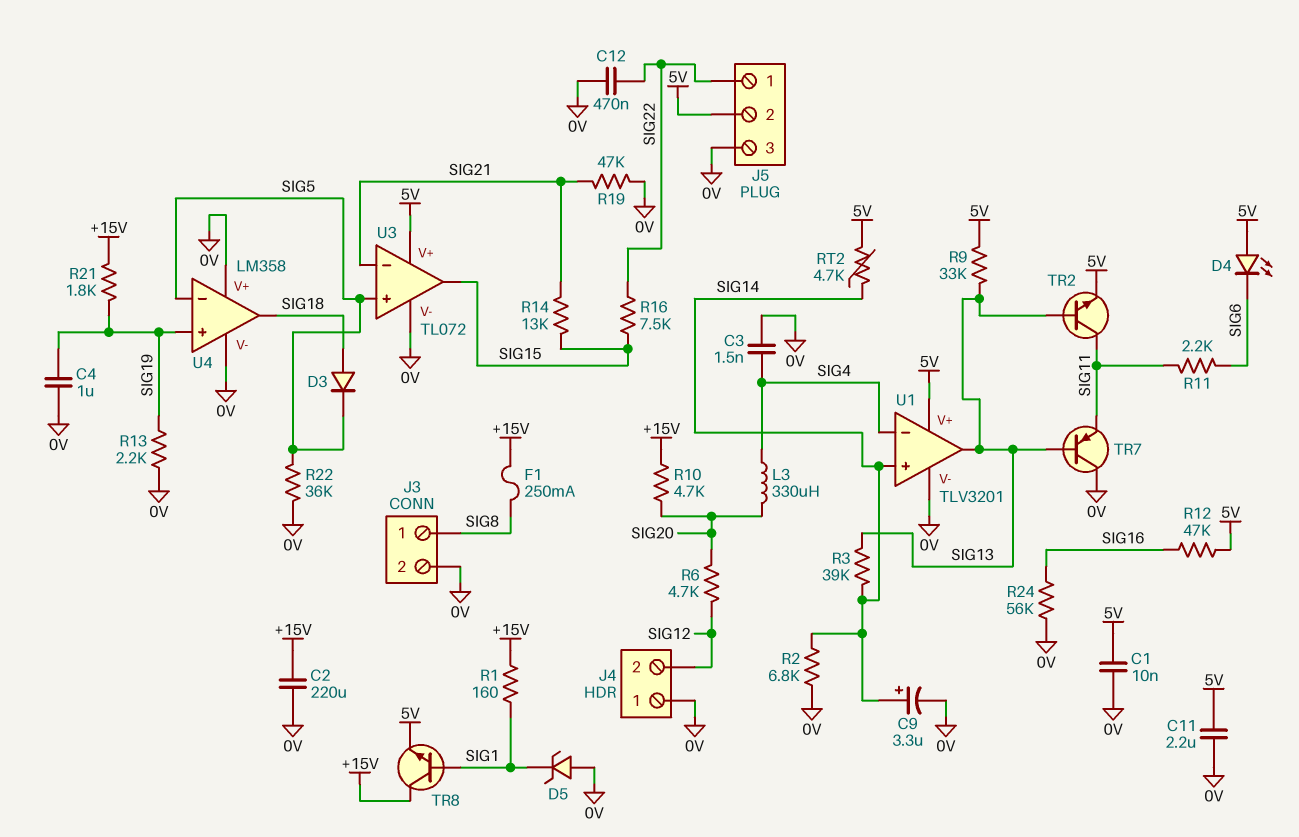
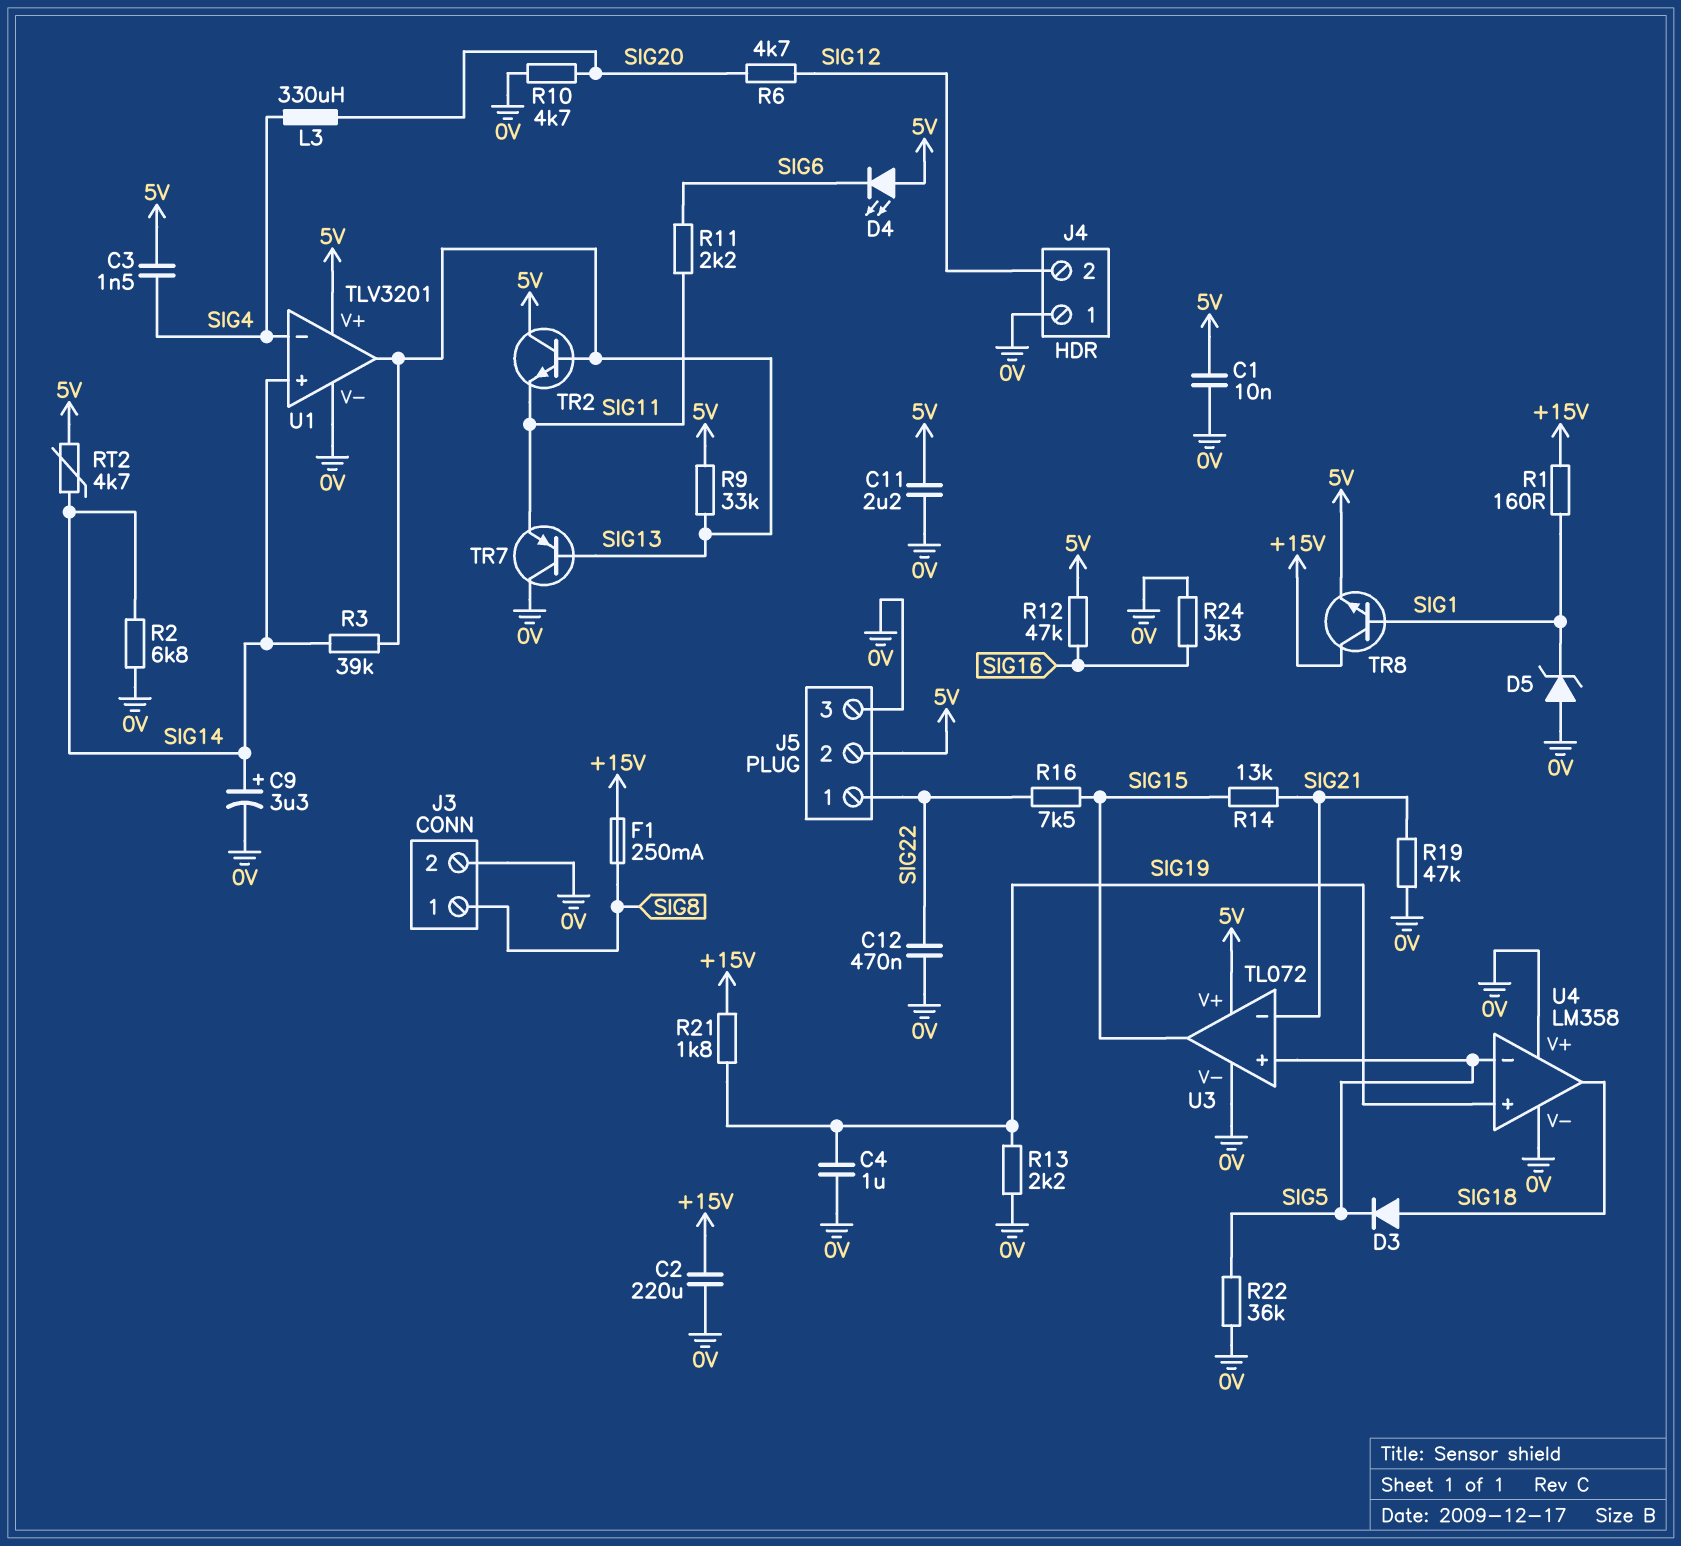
C3: 1.5nF (0V, SIG4) -> 1.5nF (5V, SIG4)
R10: 4.7k (+15V, SIG20) -> 4.7k (0V, SIG20)
R24: 56k (0V, SIG16) -> 3.3k (0V, SIG16)
TR2: NPN (B SIG13, C SIG11, E 5V) -> NPN (B SIG13, C 5V, E SIG11)

